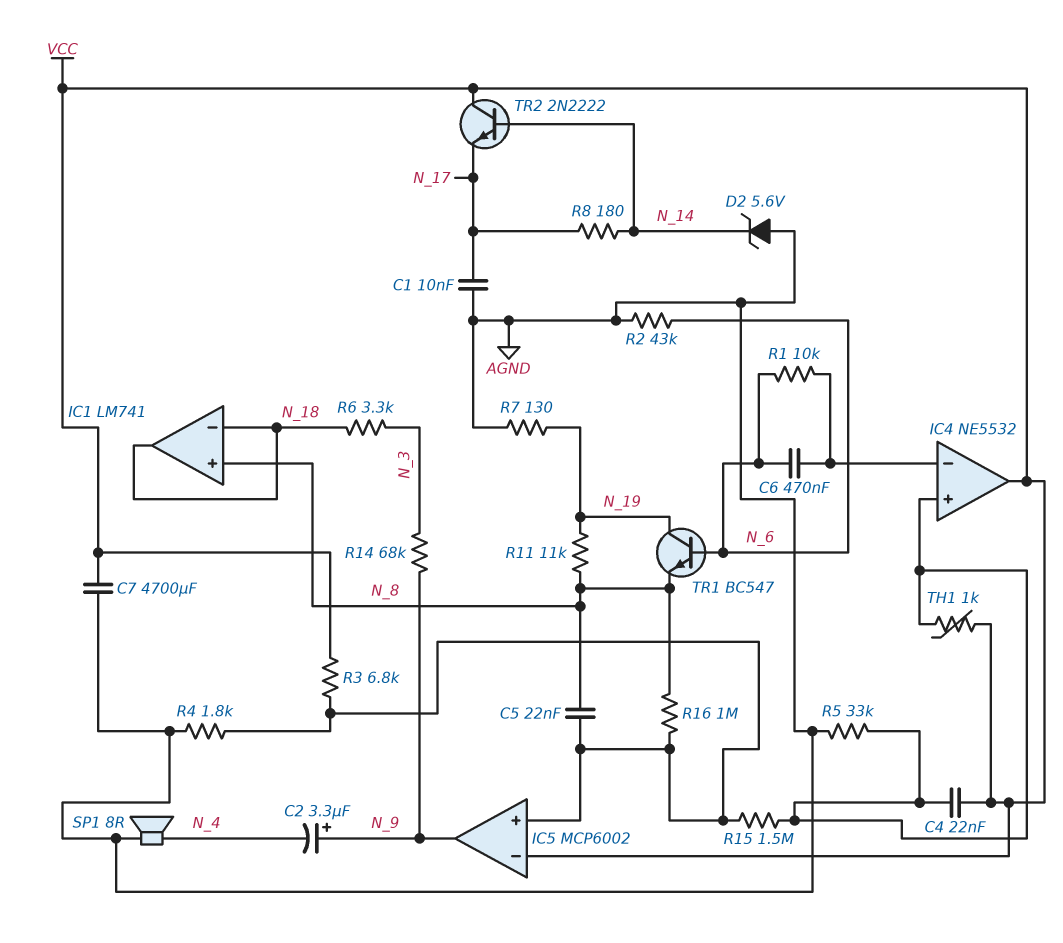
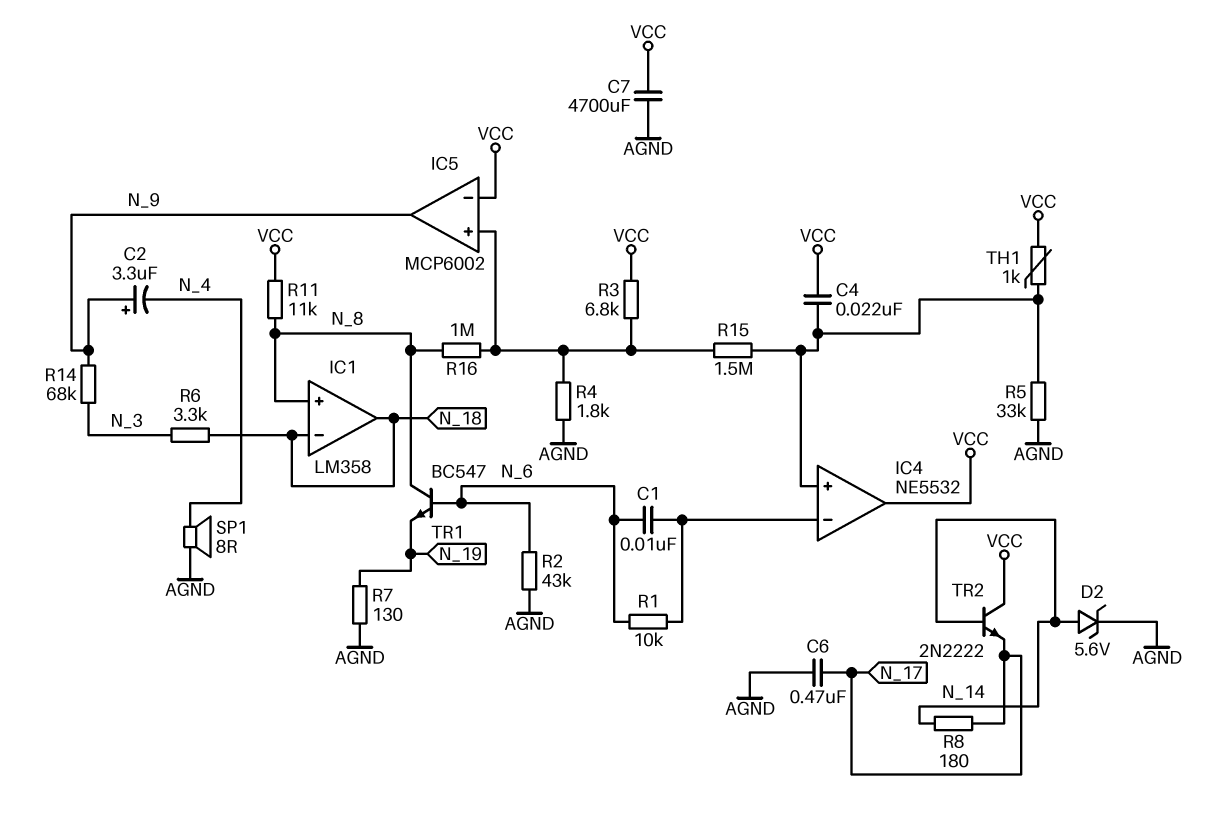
C1: 10nF (AGND, N_17) -> 10nF (IC4/in-, N_6)
C5: 22nF (IC5/in+, N_8) -> none
C6: 470nF (IC4/in-, N_6) -> 470nF (AGND, N_17)
D2: zener 5.6V (A AGND, K N_14) -> zener 5.6V (A N_14, K AGND)
IC1: LM741 -> LM358
R11: 11k (N_8, N_19) -> 11k (N_8, VCC)
TR1: NPN BC547 (B N_6, C N_19, E N_8) -> NPN BC547 (B N_6, C N_8, E N_19)

